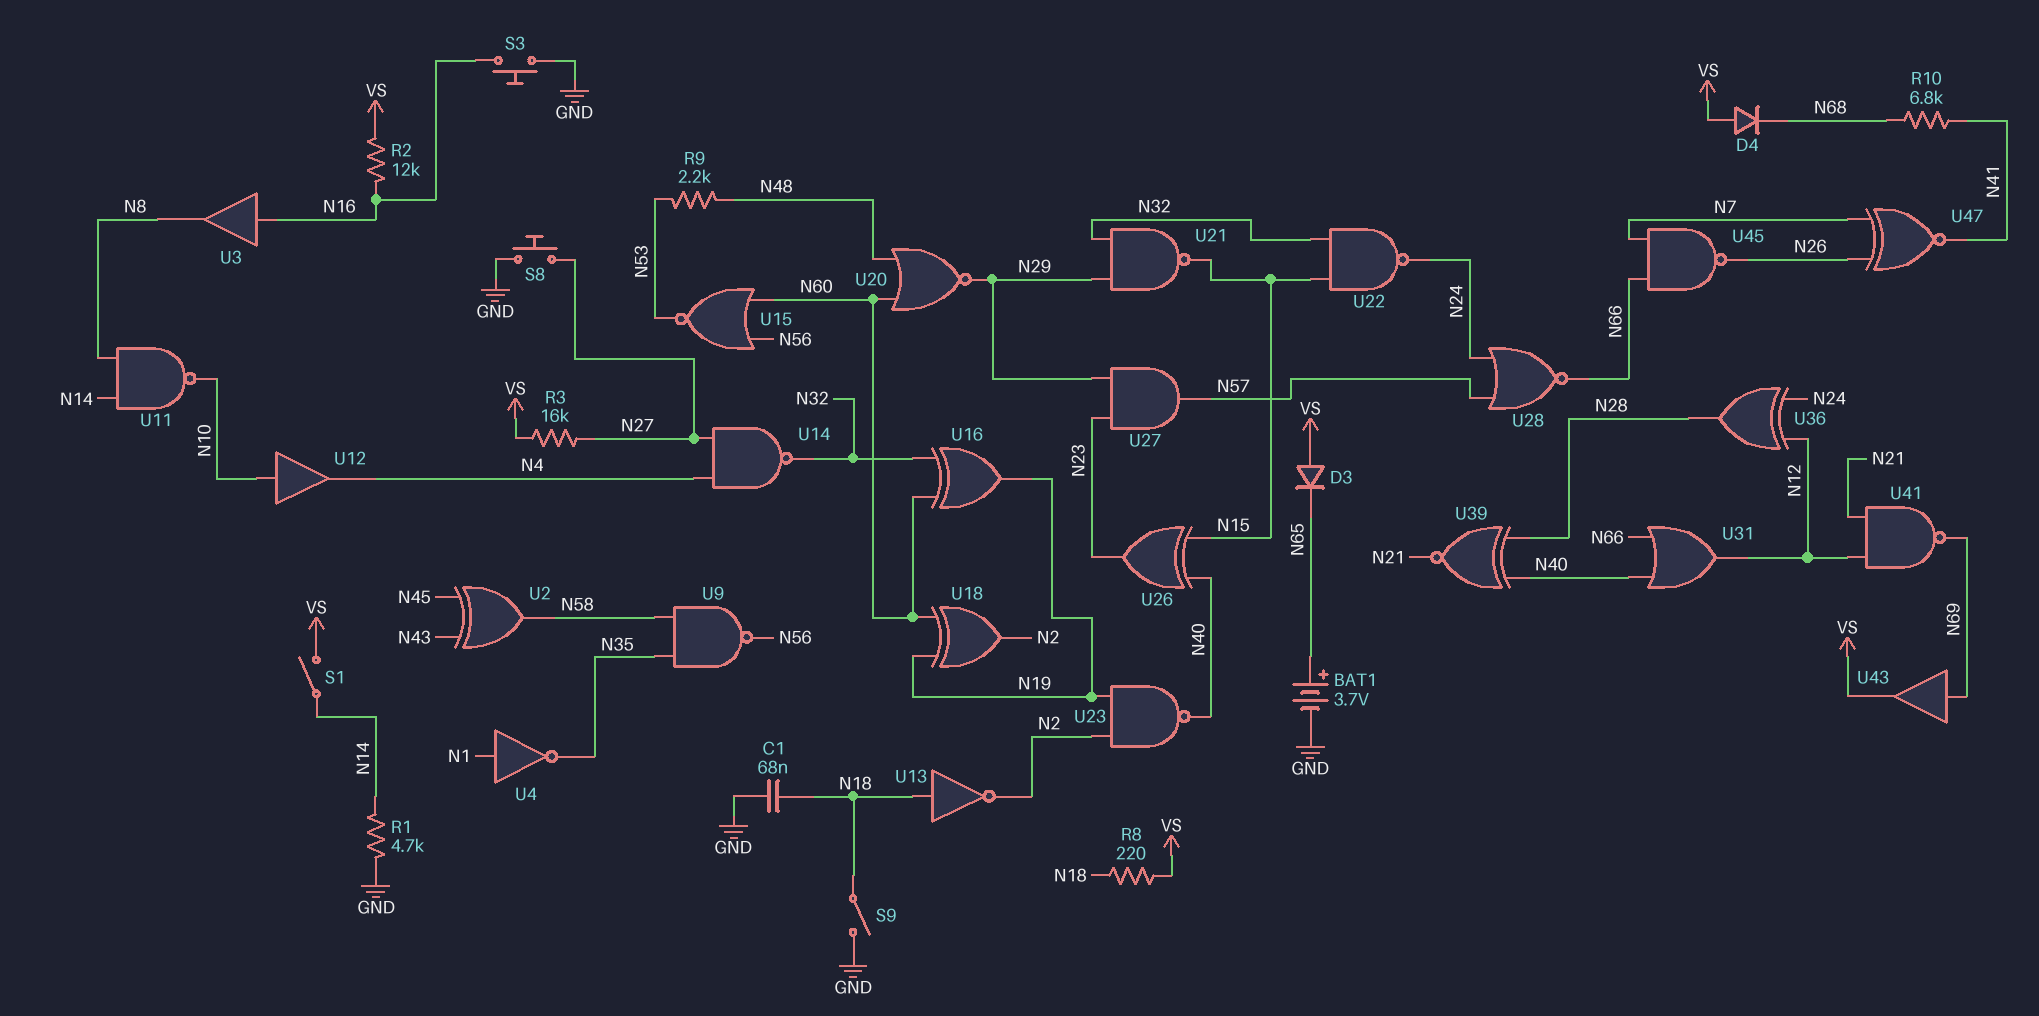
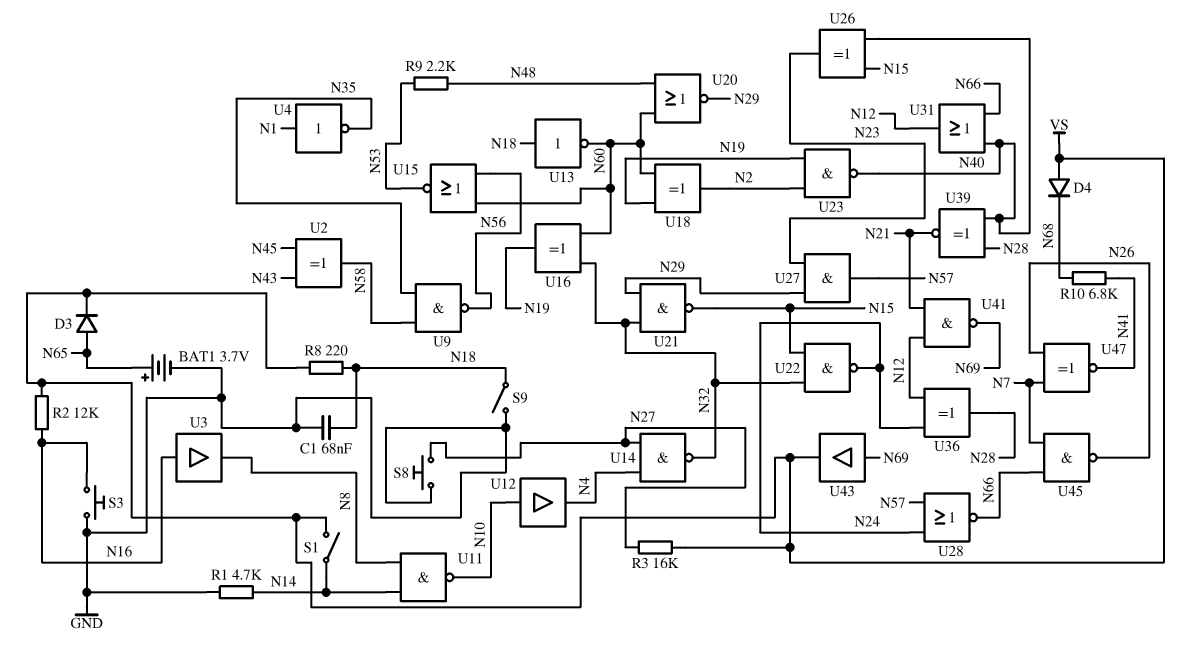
D3: diode (A VS, K N65) -> diode (A N65, K VS)
U13: NOT (in N18, out N2) -> NOT (in N18, out N60)

